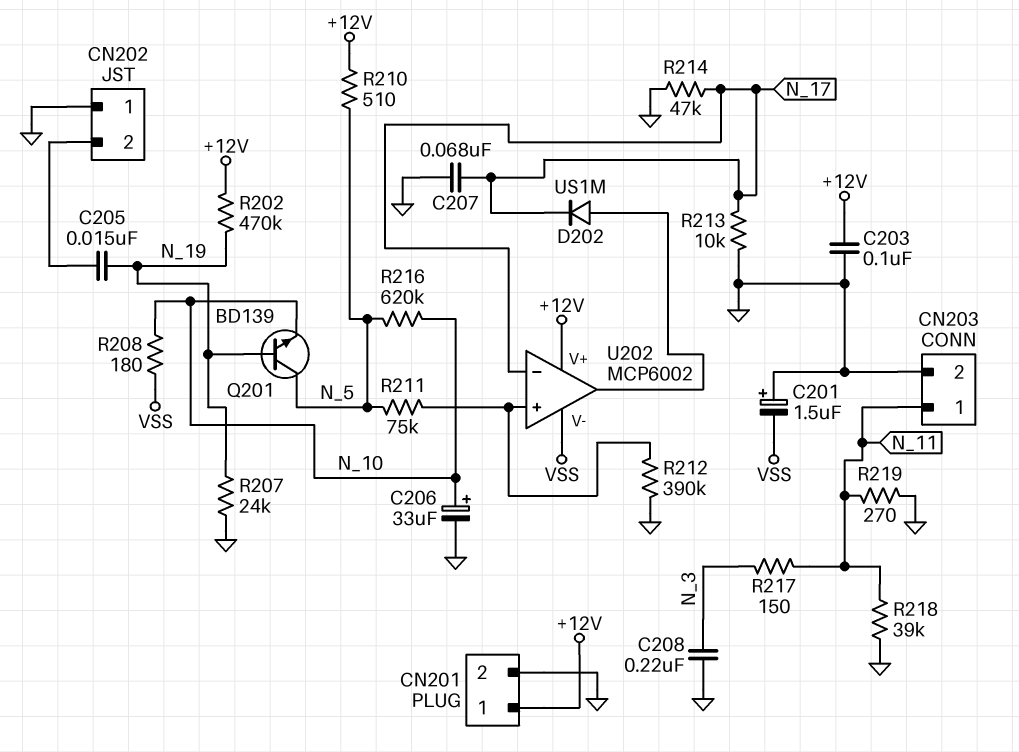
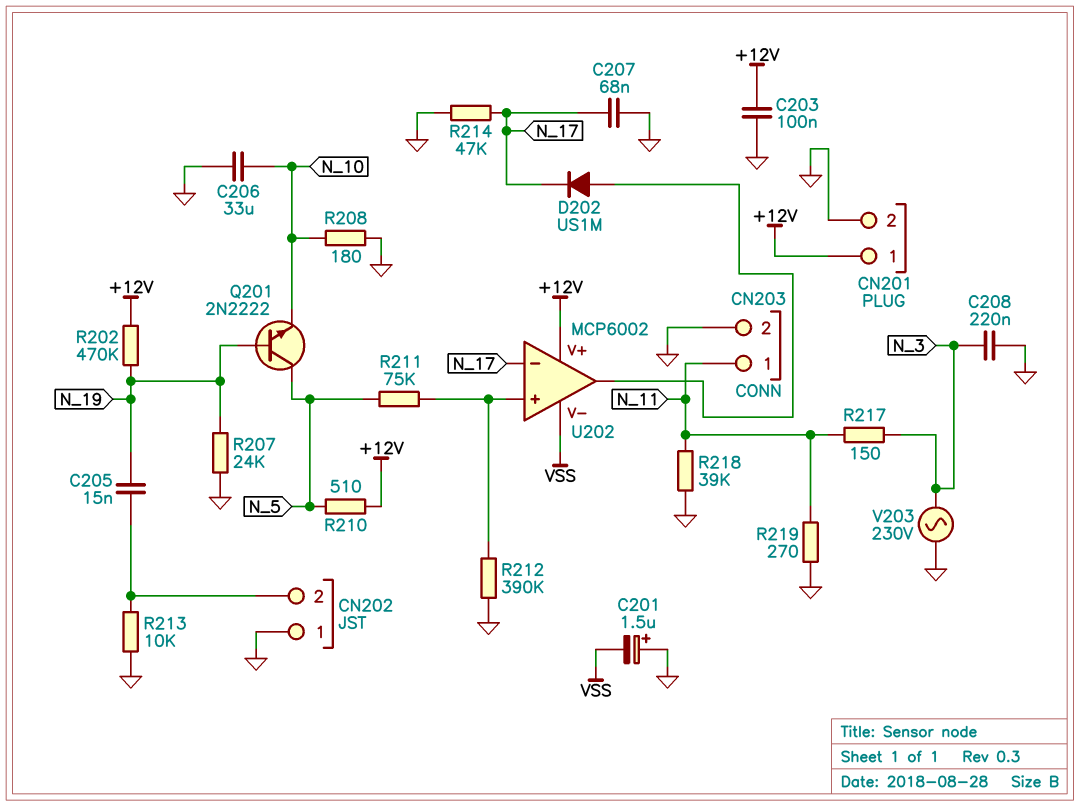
C206: 33uF (plus N_10, minus GND) -> 33uF (GND, N_10)
Q201: NPN BD139 (B N_19, C N_5, E N_10) -> NPN 2N2222 (B N_19, C N_5, E N_10)
R208: 180 (N_10, VSS) -> 180 (GND, N_10)
R213: 10k (GND, N_17) -> 10k (CN202/2, GND)
R216: 620k (N_5, N_10) -> none
V203: none -> AC 230V (GND, N_3)

